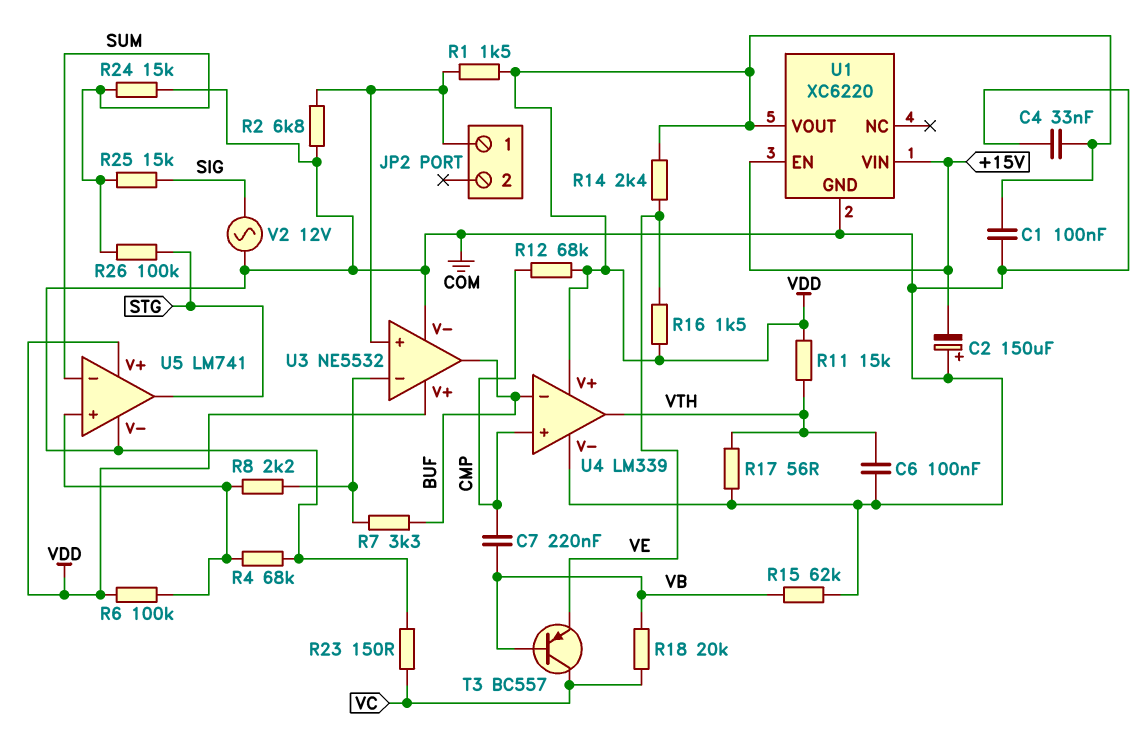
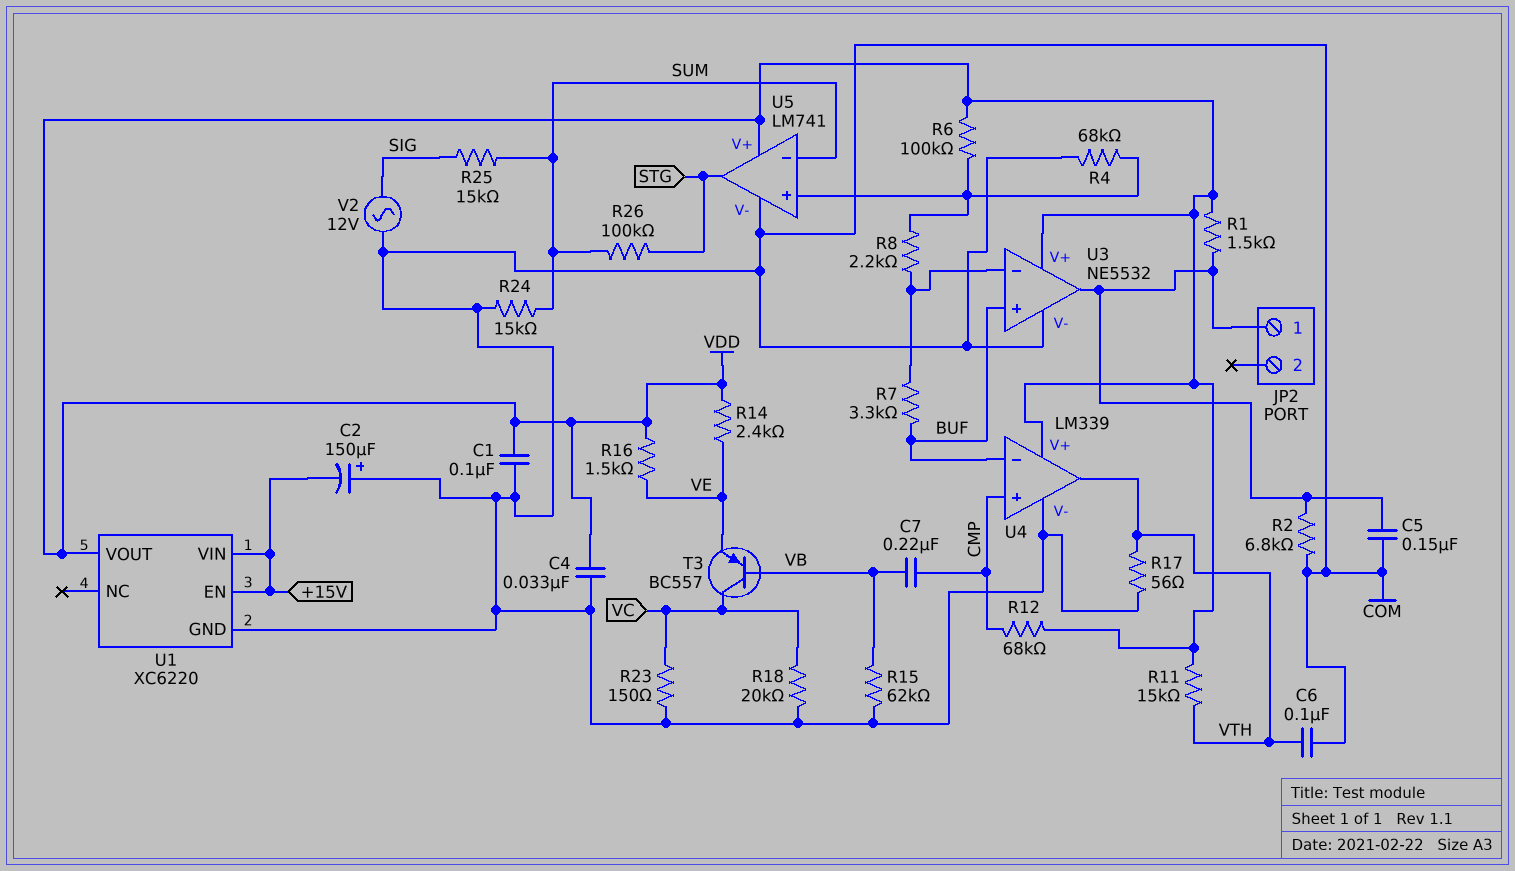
C5: none -> 150nF (COM, JP2/1)
R18: 20k (VB, VC) -> 20k (COM, VC)
U3 pin in+: JP2/1 -> BUF
U3 pin out: BUF -> JP2/1

